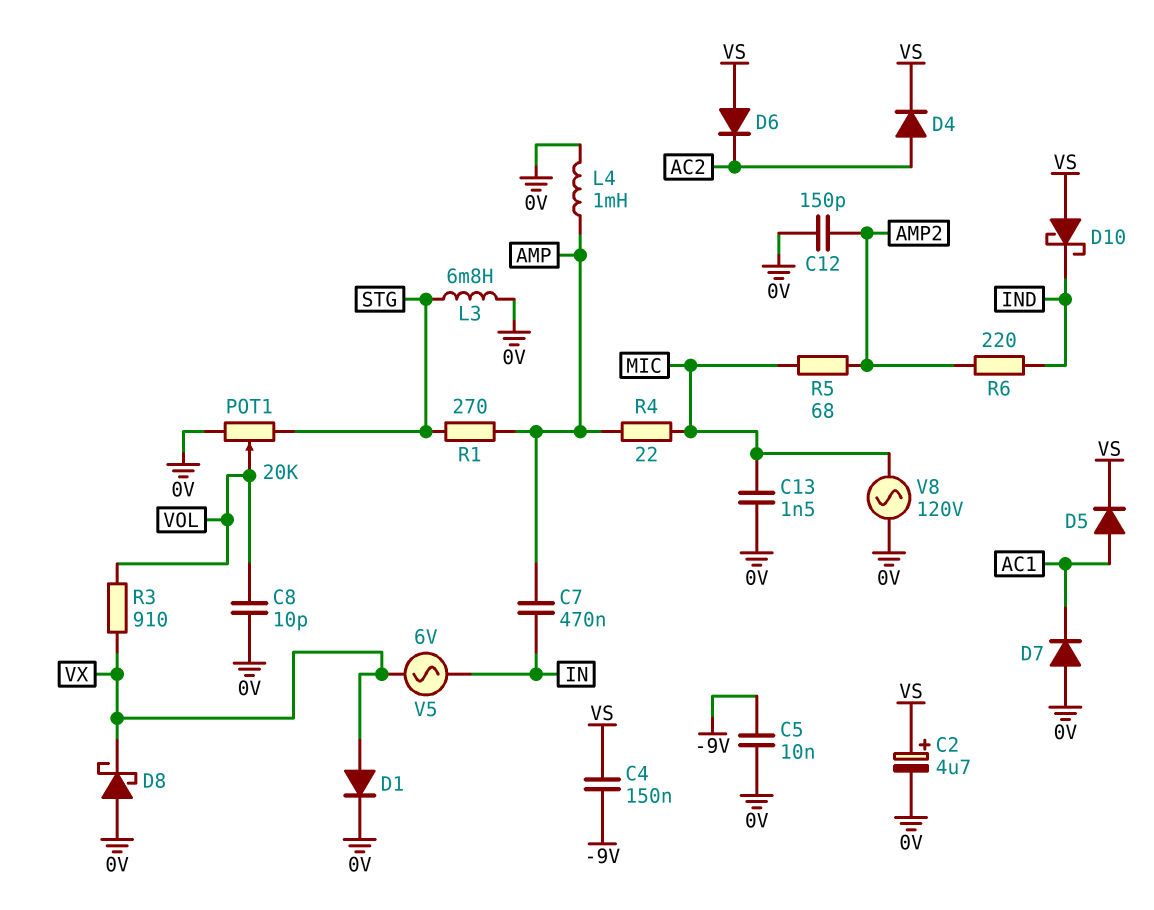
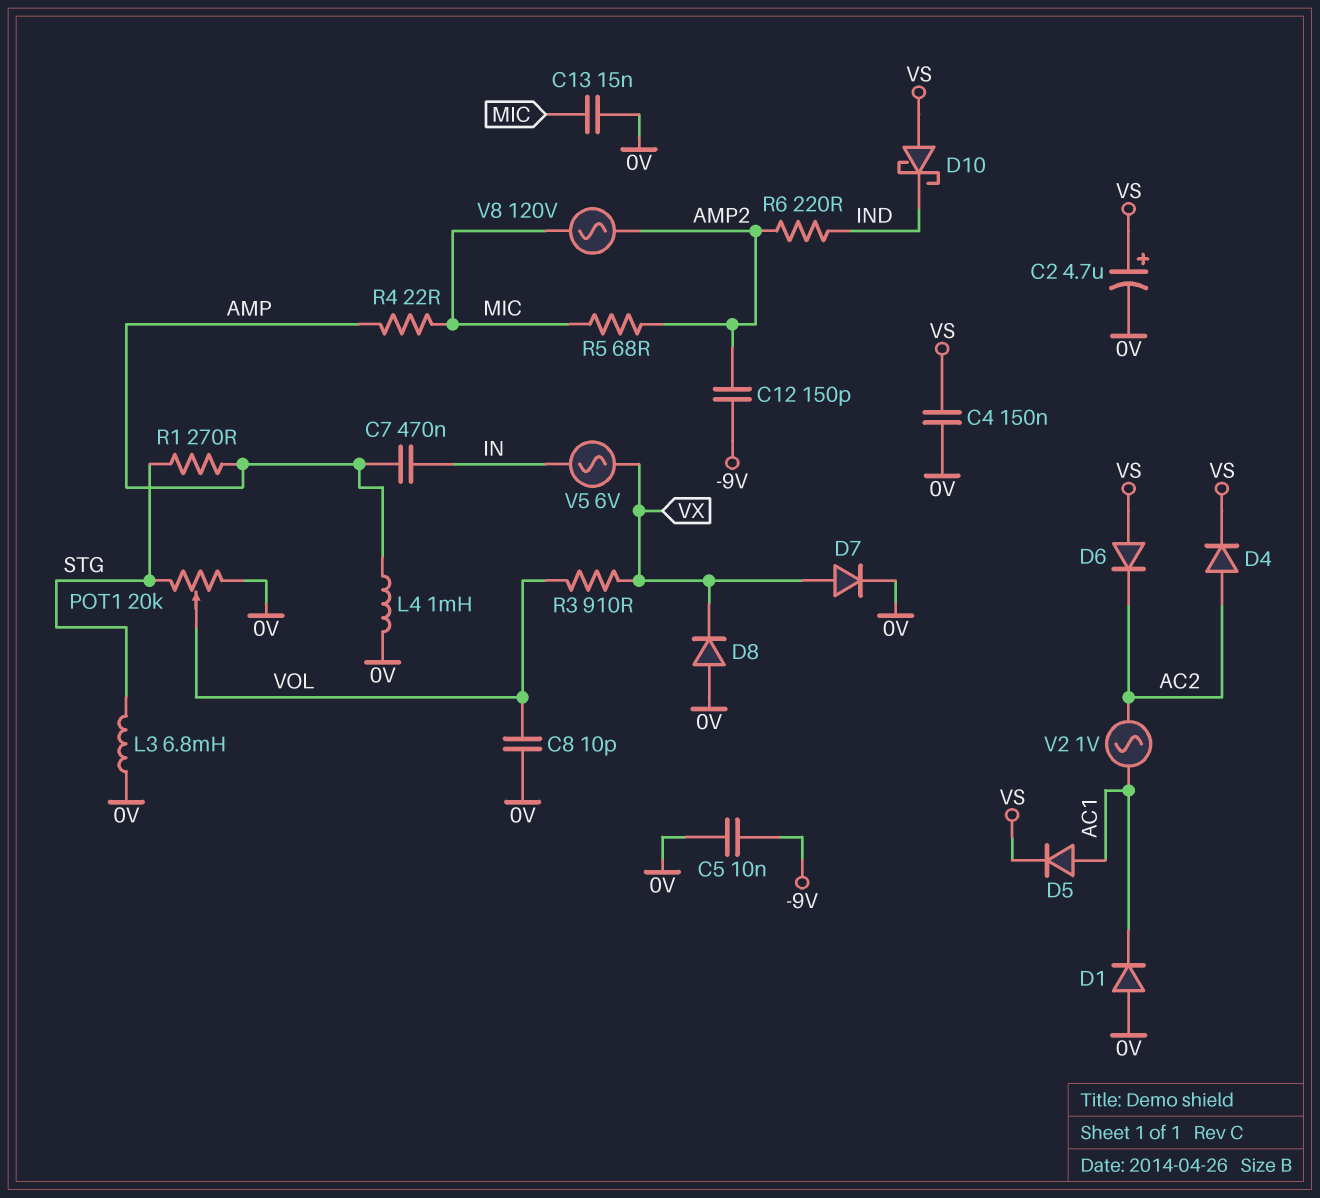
C4: 150nF (-9V, VS) -> 150nF (0V, VS)
C12: 150pF (0V, AMP2) -> 150pF (-9V, AMP2)
C13: 1.5nF (0V, MIC) -> 15nF (0V, MIC)
D1: diode (A VX, K 0V) -> diode (A 0V, K AC1)
D7: diode (A 0V, K AC1) -> diode (A VX, K 0V)
D8: schottky (A 0V, K VX) -> diode (A 0V, K VX)
V2: none -> AC 1V (AC1, AC2)
V8: AC 120V (0V, MIC) -> AC 120V (AMP2, MIC)

